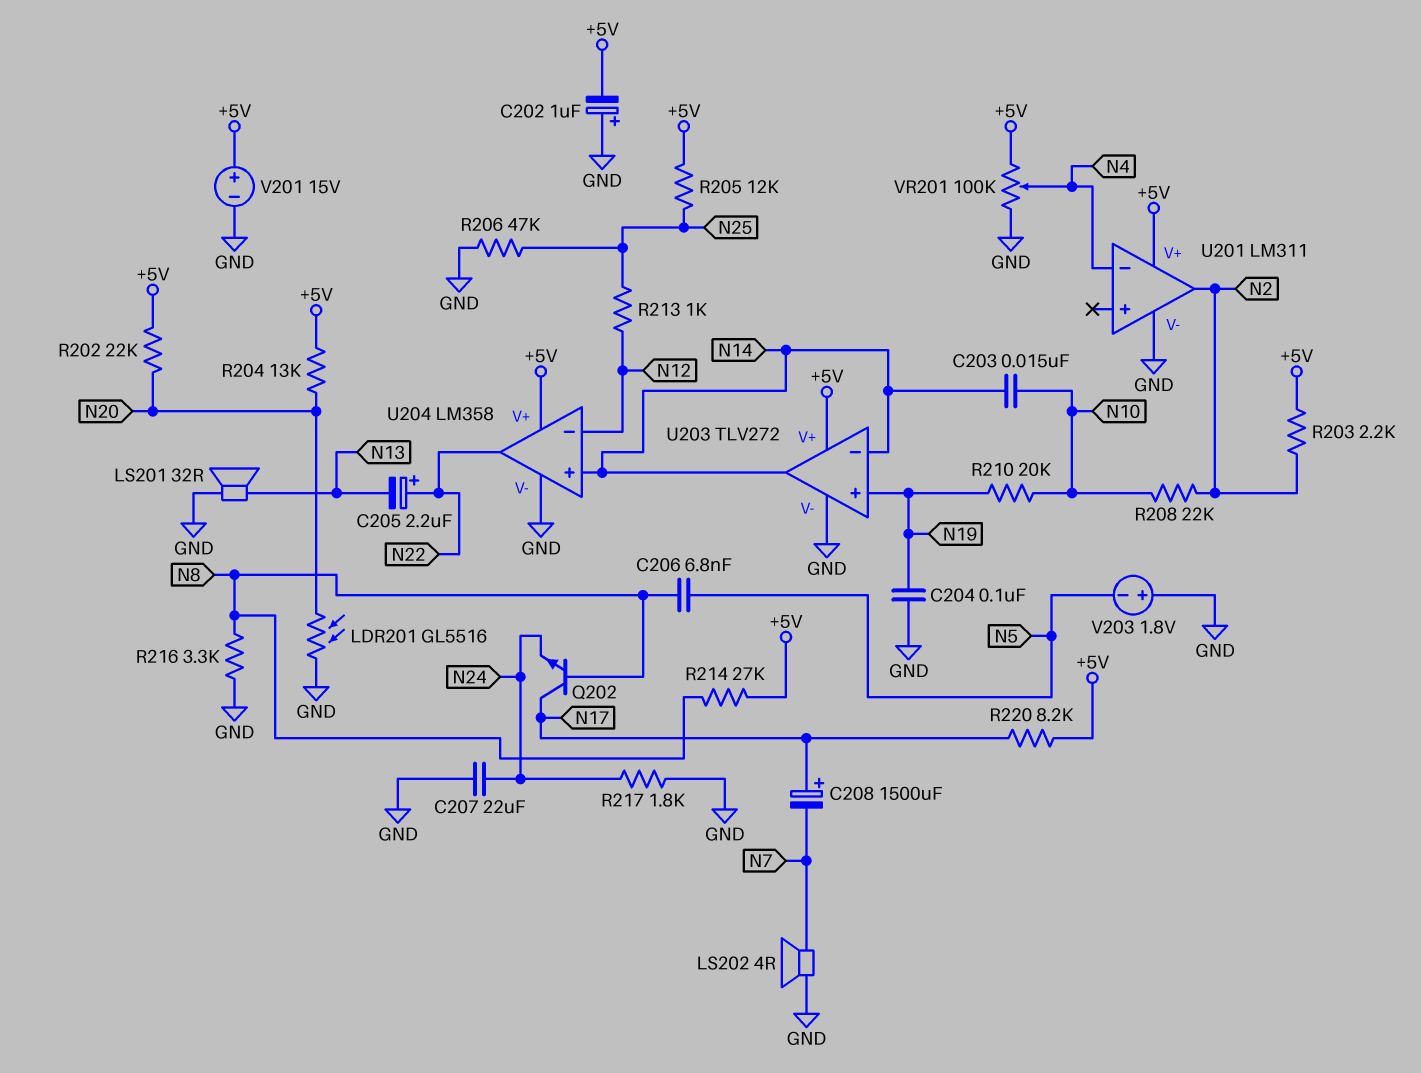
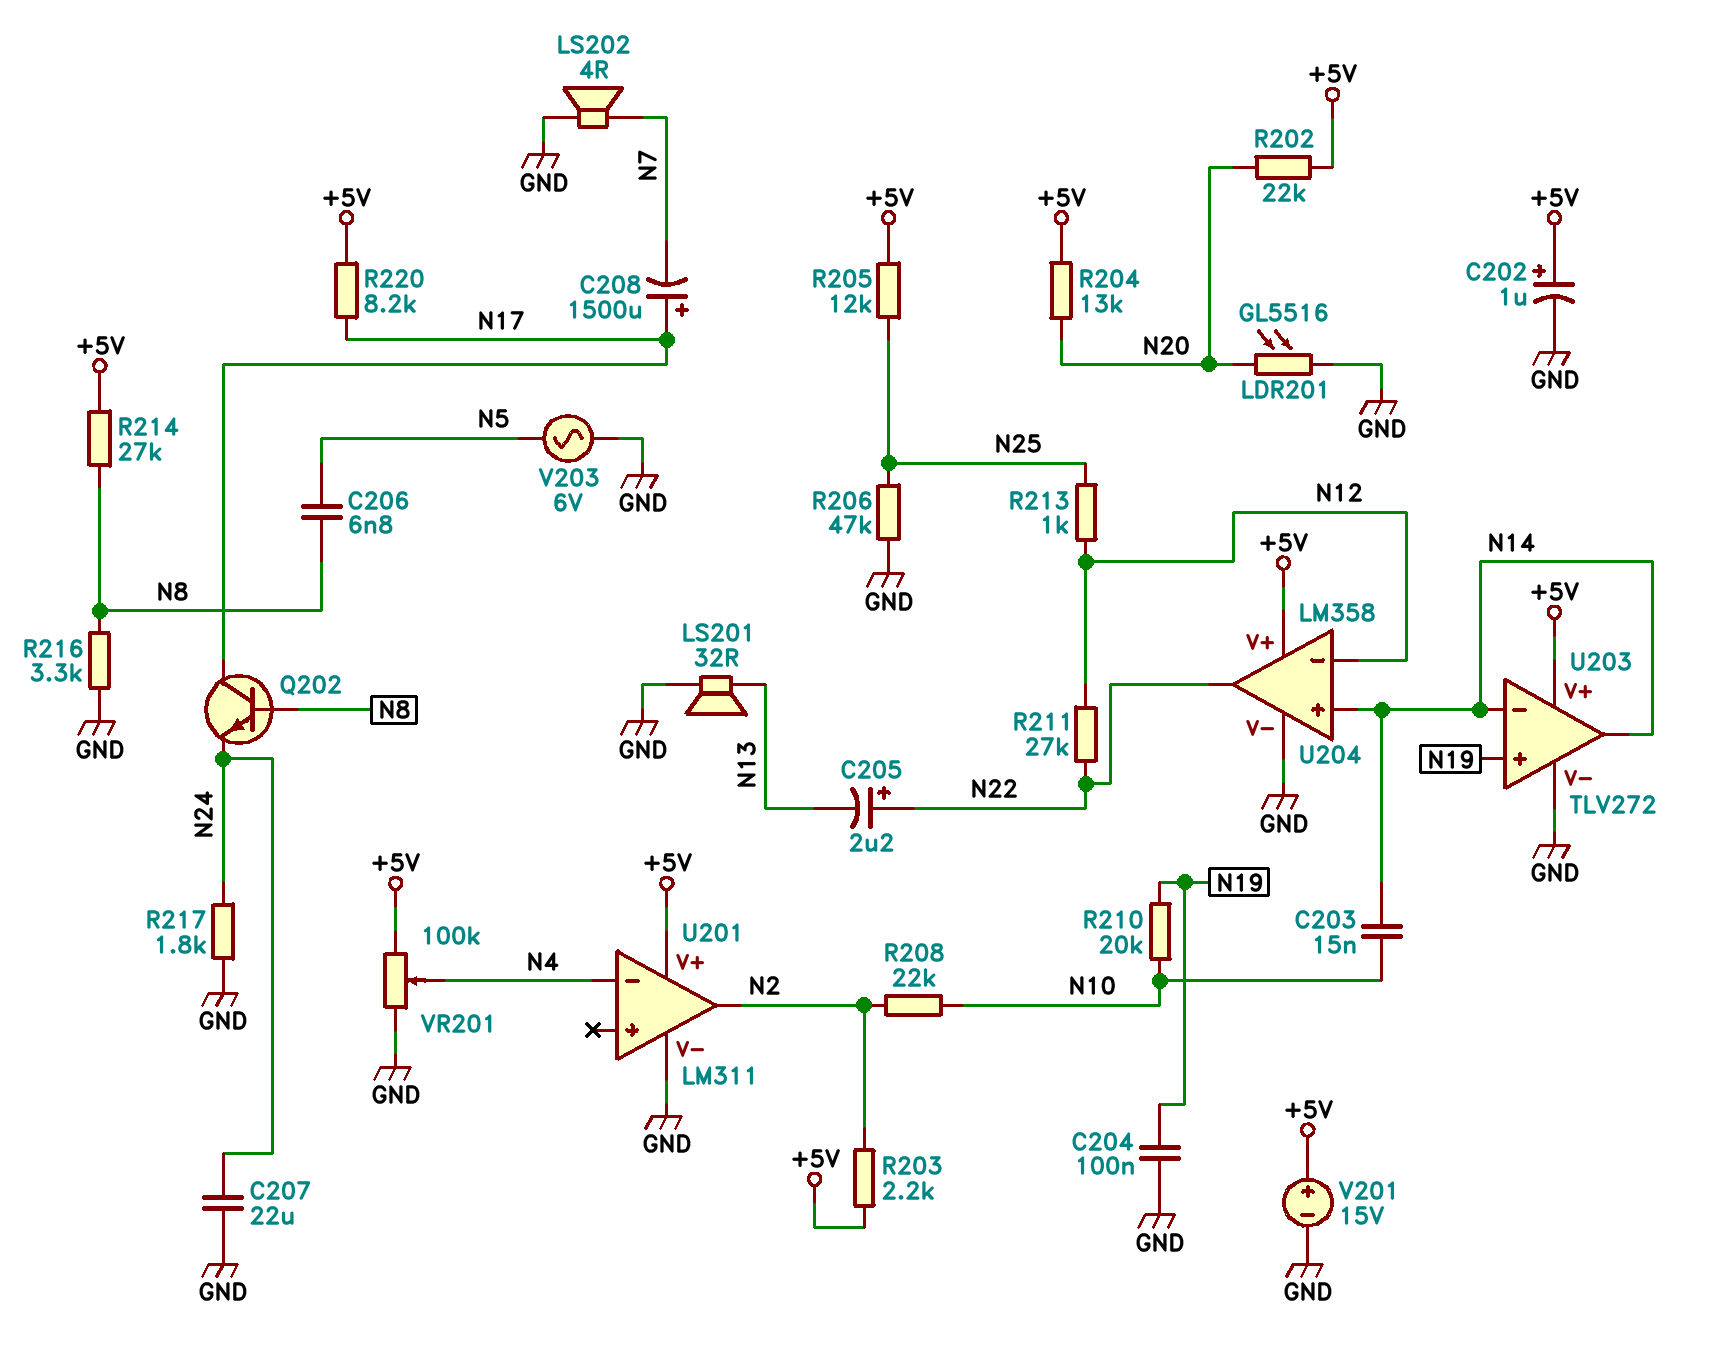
C202: 1uF (plus GND, minus +5V) -> 1uF (plus +5V, minus GND)
R211: none -> 27k (N12, N22)
V203: 1.8V (plus GND, minus N5) -> AC 6V (GND, N5)

